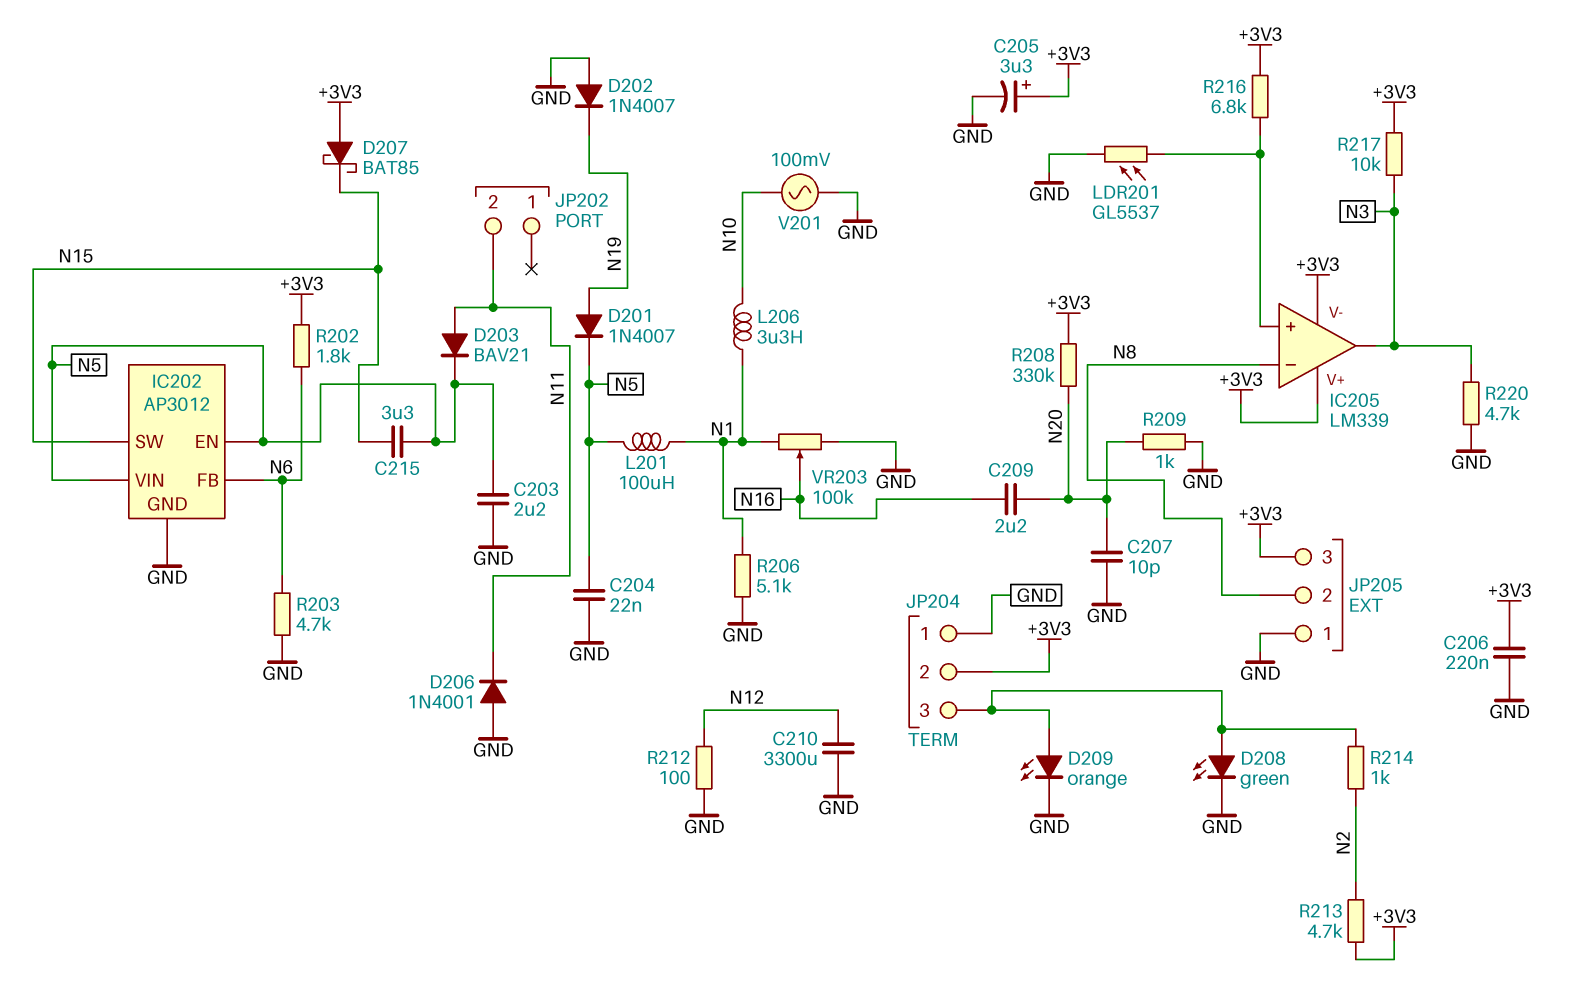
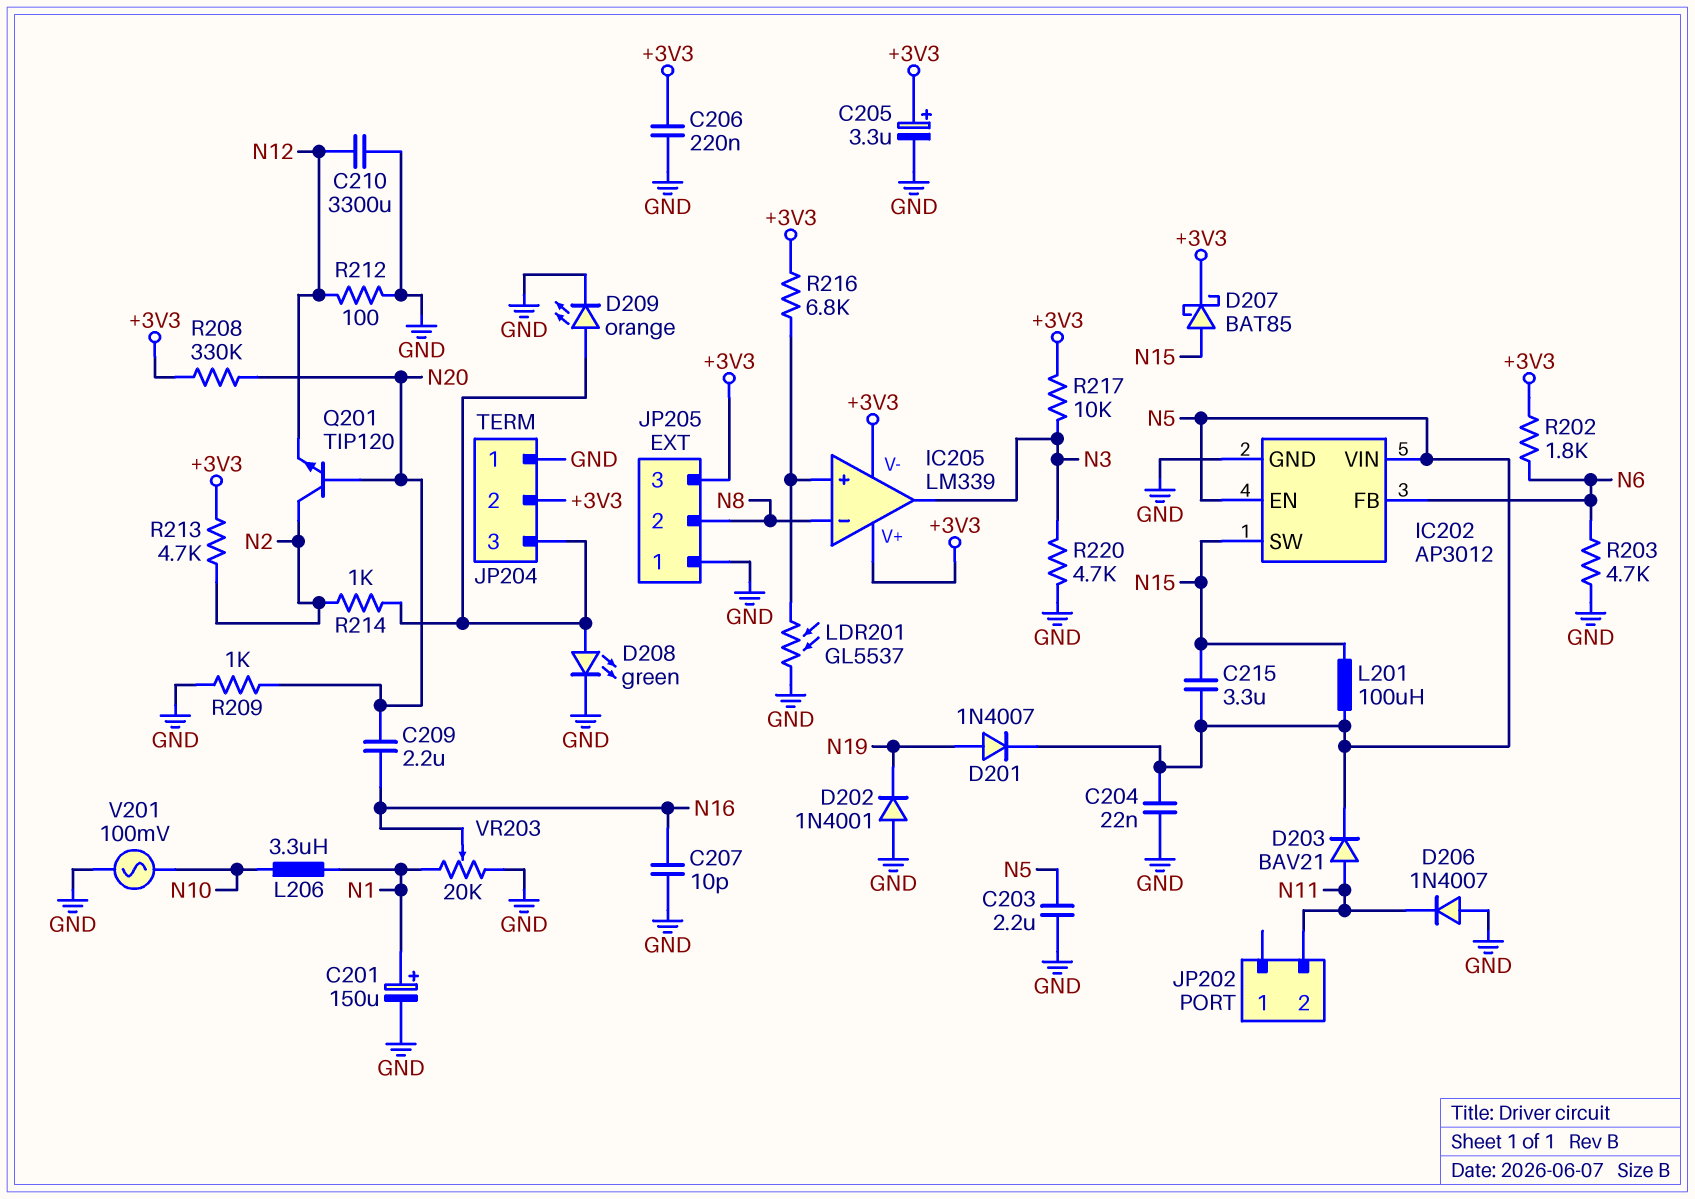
C201: none -> 150uF (plus N1, minus GND)
C207: 10pF (GND, N20) -> 10pF (GND, N16)
D202: diode 1N4007 (A GND, K N19) -> diode 1N4001 (A GND, K N19)
D206: diode 1N4001 (A GND, K N11) -> diode 1N4007 (A GND, K N11)
D207: schottky BAT85 (A +3V3, K N15) -> schottky BAT85 (A N15, K +3V3)
L201: 100uH (N1, N5) -> 100uH (N5, N15)
Q201: none -> NPN TIP120 (B N20, C N2, E N12)
R206: 5.1k (GND, N1) -> none
VR203: 100k (GND, N1, wiper N16) -> 20k (GND, N1, wiper N16)

